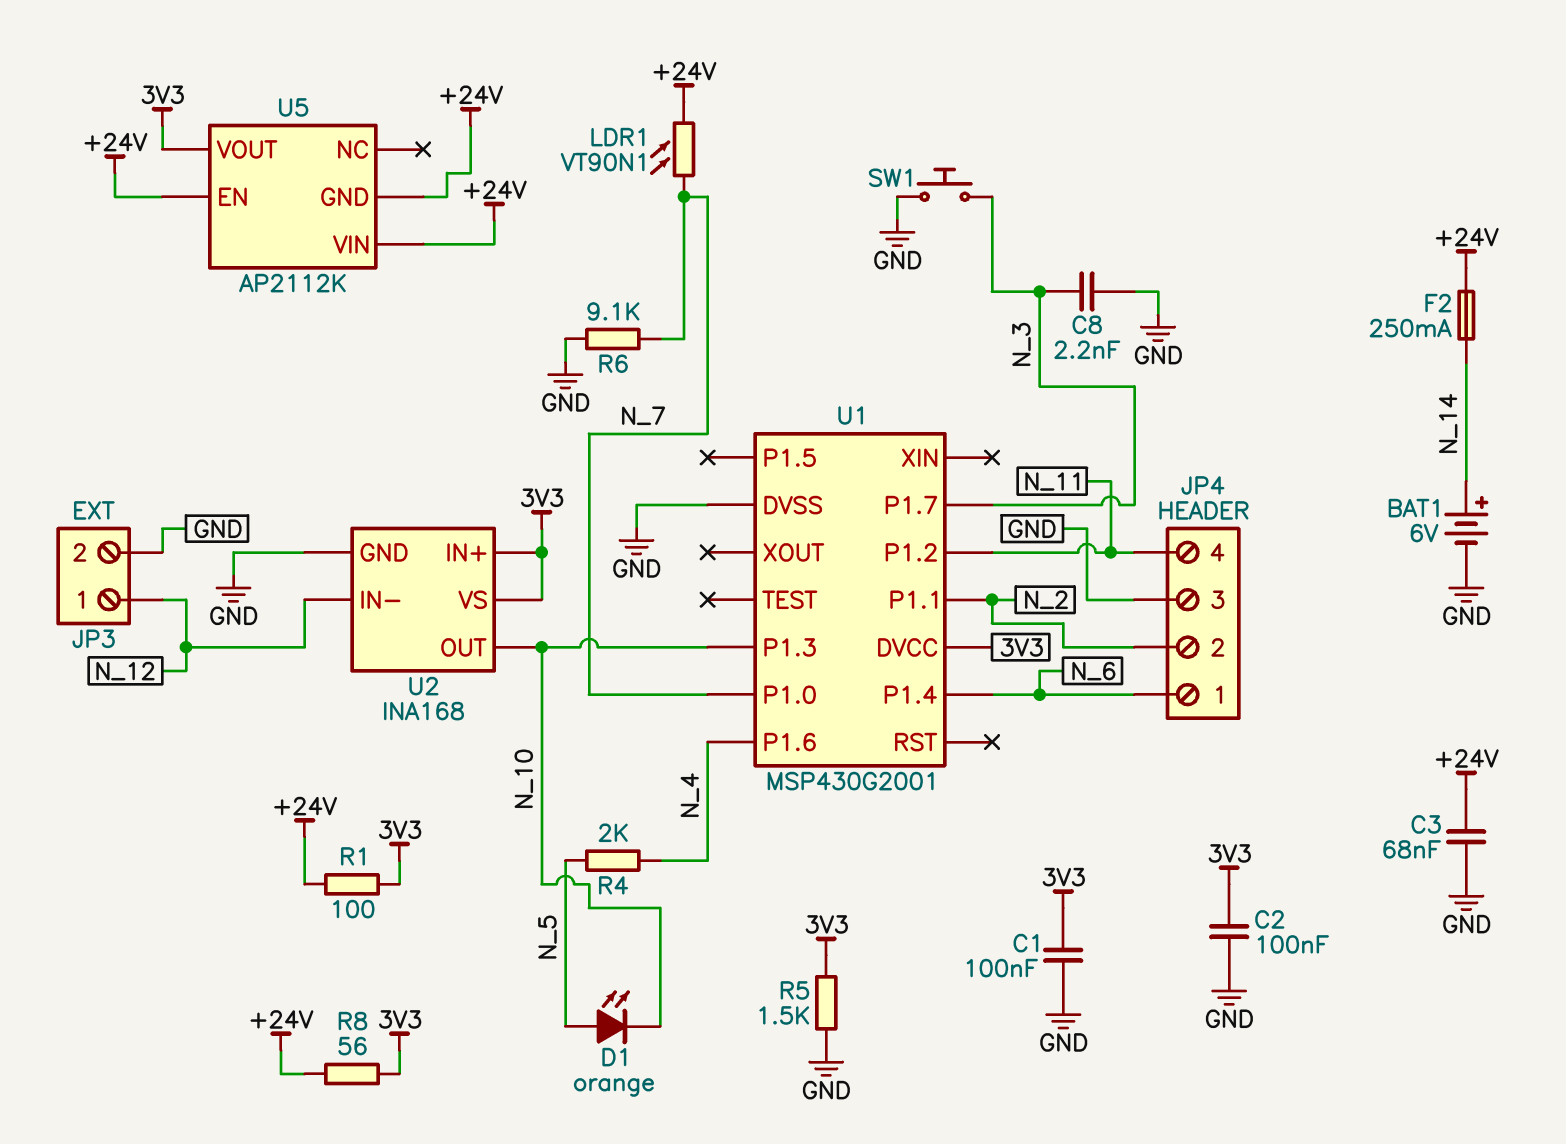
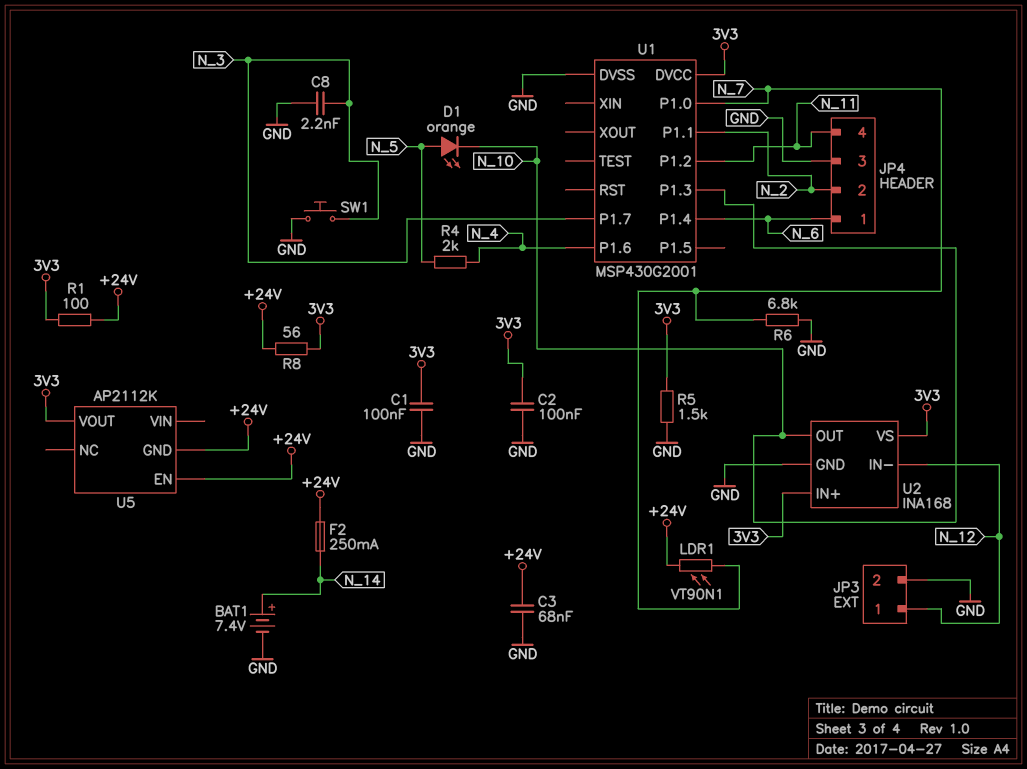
BAT1: 6V (plus N_14, minus GND) -> 7.4V (plus N_14, minus GND)
R6: 9.1k (GND, N_7) -> 6.8k (GND, N_7)
U5 pin VIN: +24V -> none

